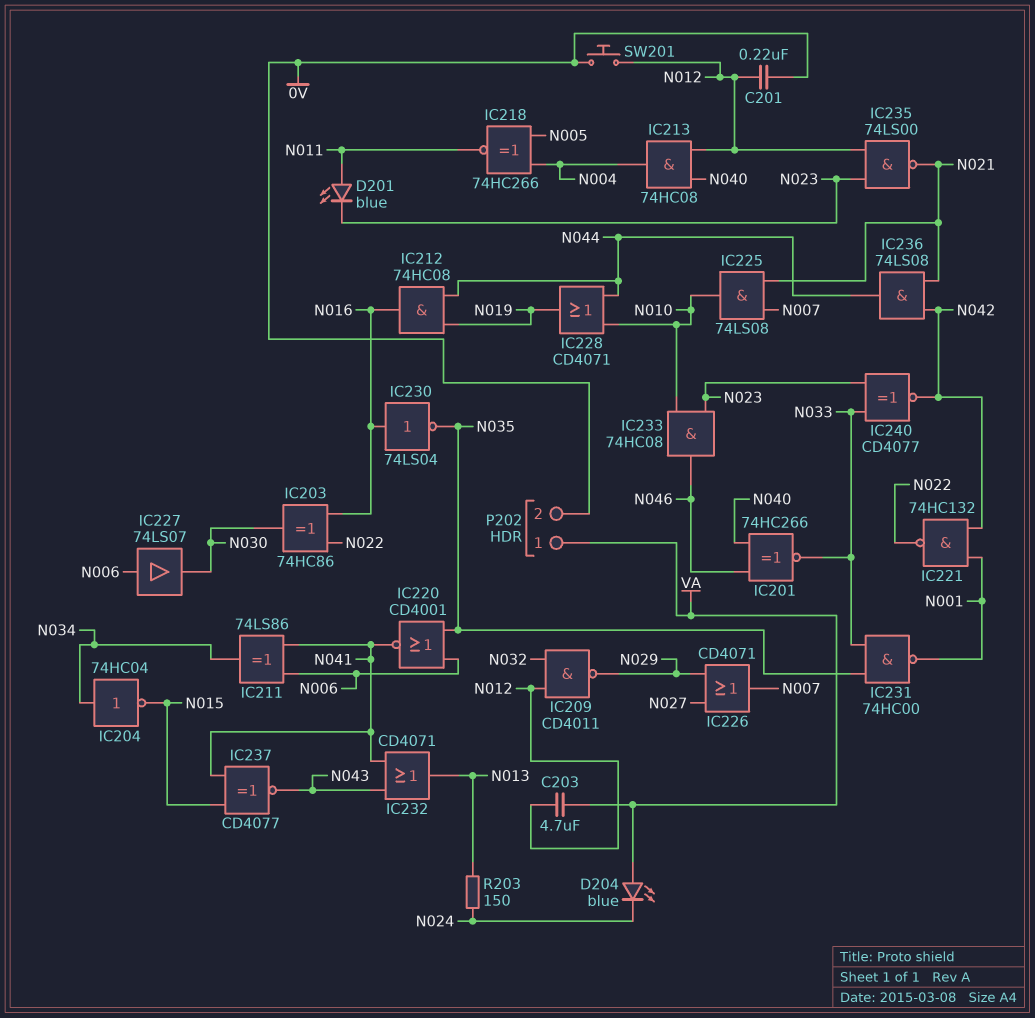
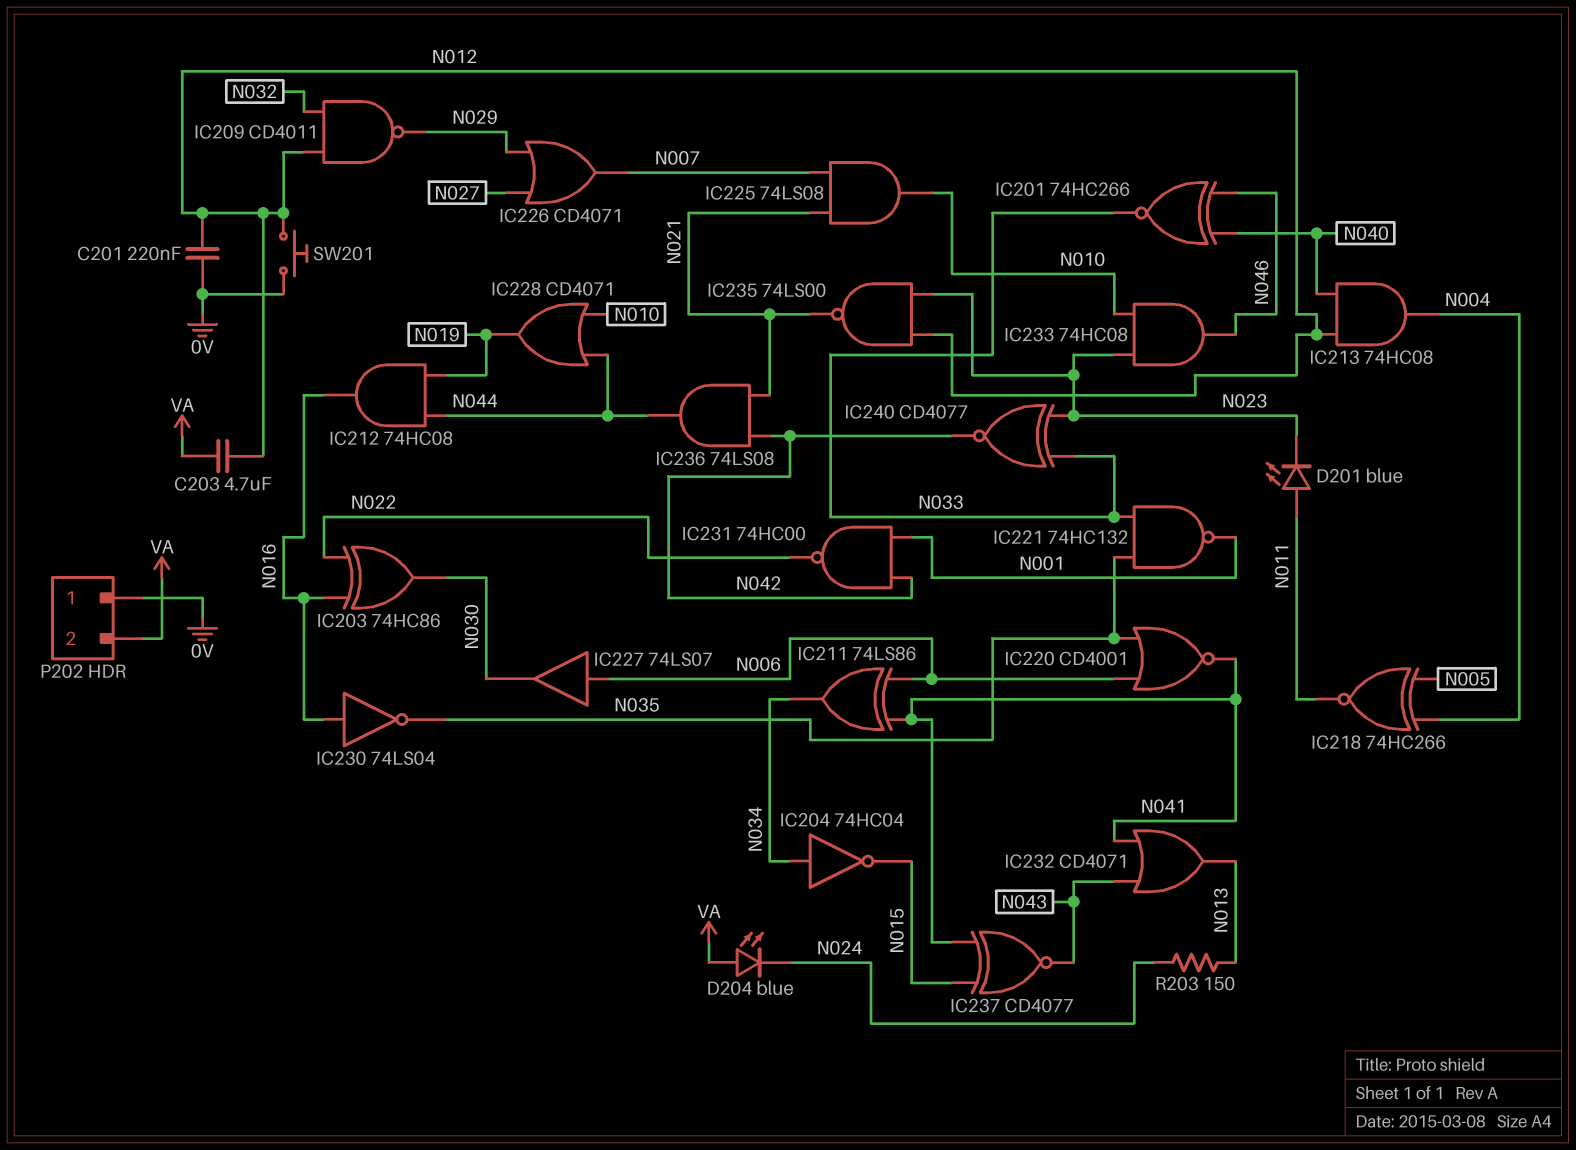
IC221: NAND 74HC132 (in N001, in N042, out N022) -> NAND 74HC132 (in N033, in N035, out N001)
IC231: NAND 74HC00 (in N033, in N035, out N001) -> NAND 74HC00 (in N001, in N042, out N022)
P202 pin 1: VA -> 0V
P202 pin 2: 0V -> VA

